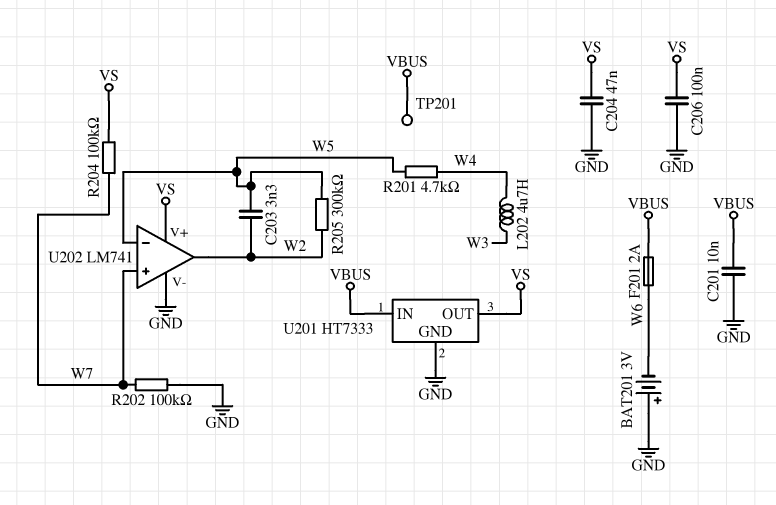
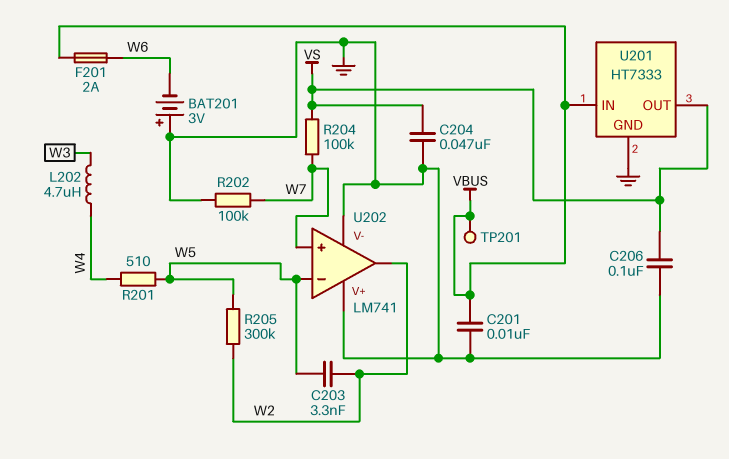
R201: 4.7k (W4, W5) -> 510 (W4, W5)
U202 pin V+: VS -> GND

